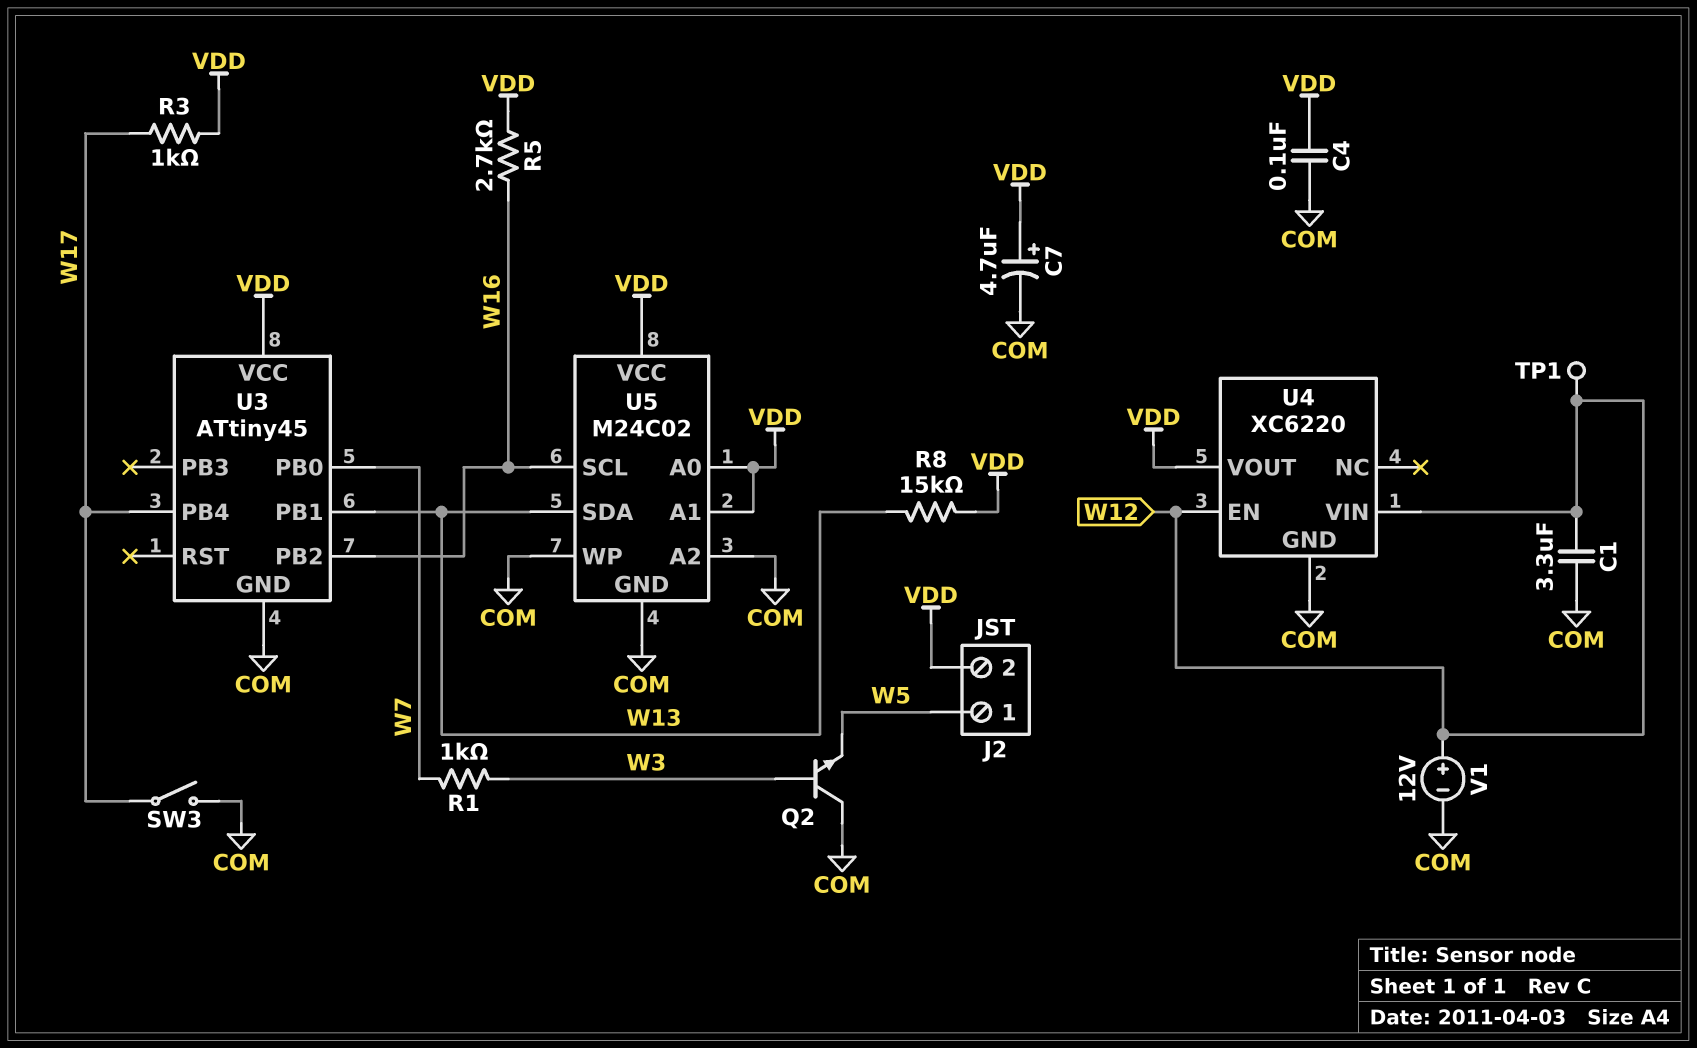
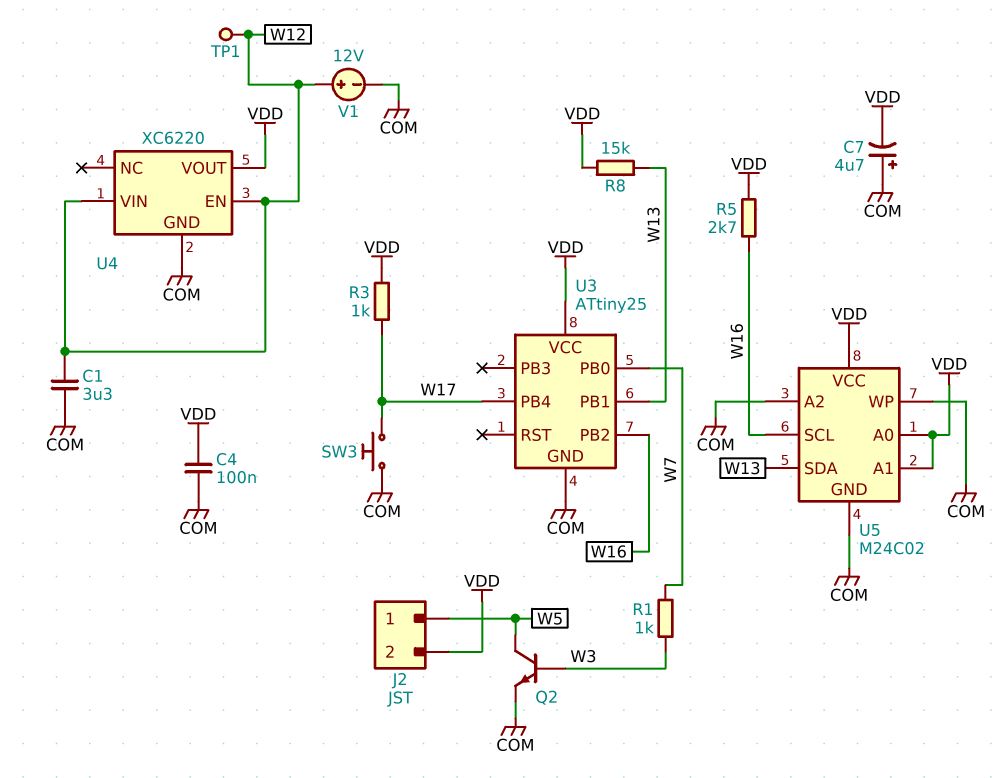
C7: 4.7uF (plus VDD, minus COM) -> 4.7uF (plus COM, minus VDD)
Q2: NPN (B W3, C COM, E W5) -> NPN (B W3, C W5, E COM)
SW3: switch (COM, W17) -> button (COM, W17)
U3: ATtiny45 -> ATtiny25

